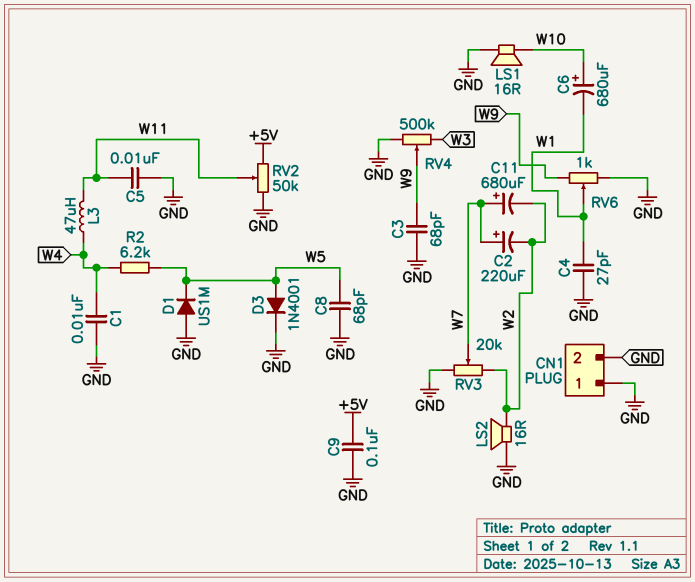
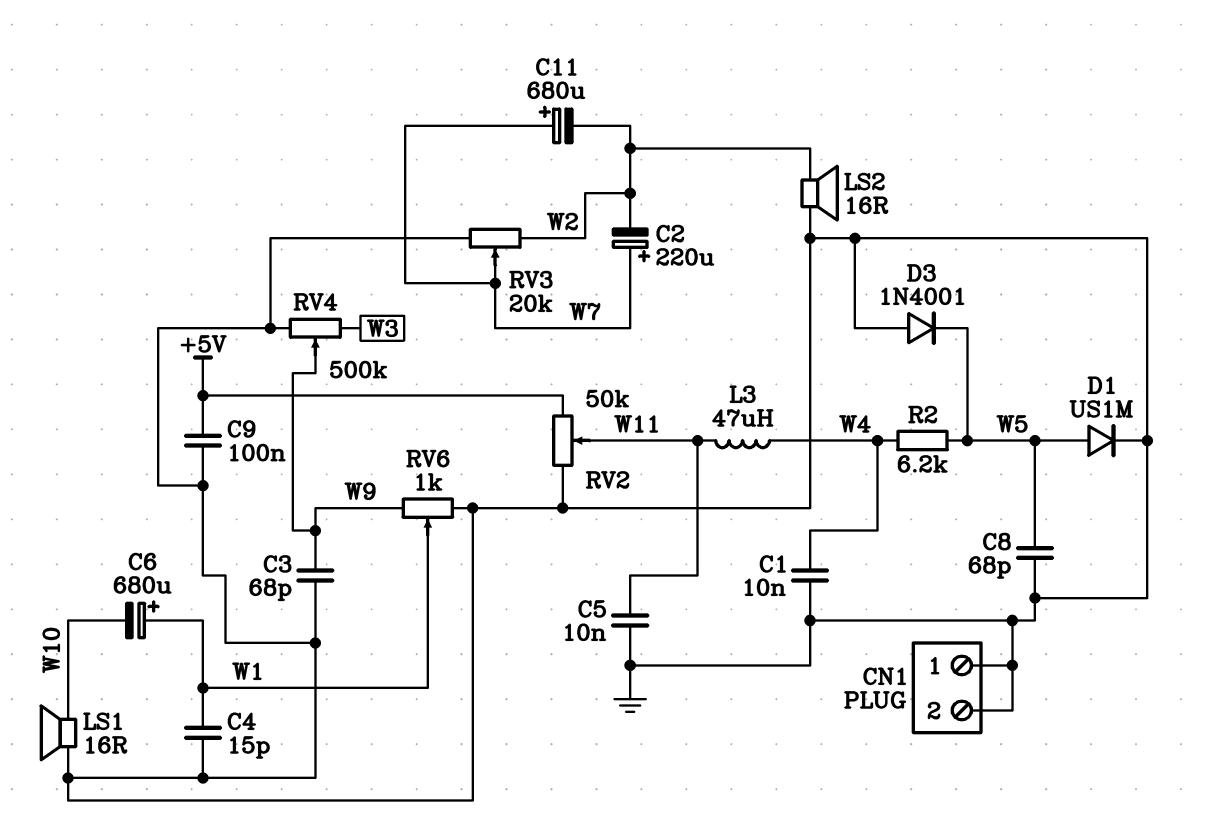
C4: 27pF (GND, W1) -> 15pF (GND, W1)
C6: 680uF (plus W10, minus W1) -> 680uF (plus W1, minus W10)
D1: diode US1M (A GND, K W5) -> diode US1M (A W5, K GND)
D3: diode 1N4001 (A W5, K GND) -> diode 1N4001 (A GND, K W5)

